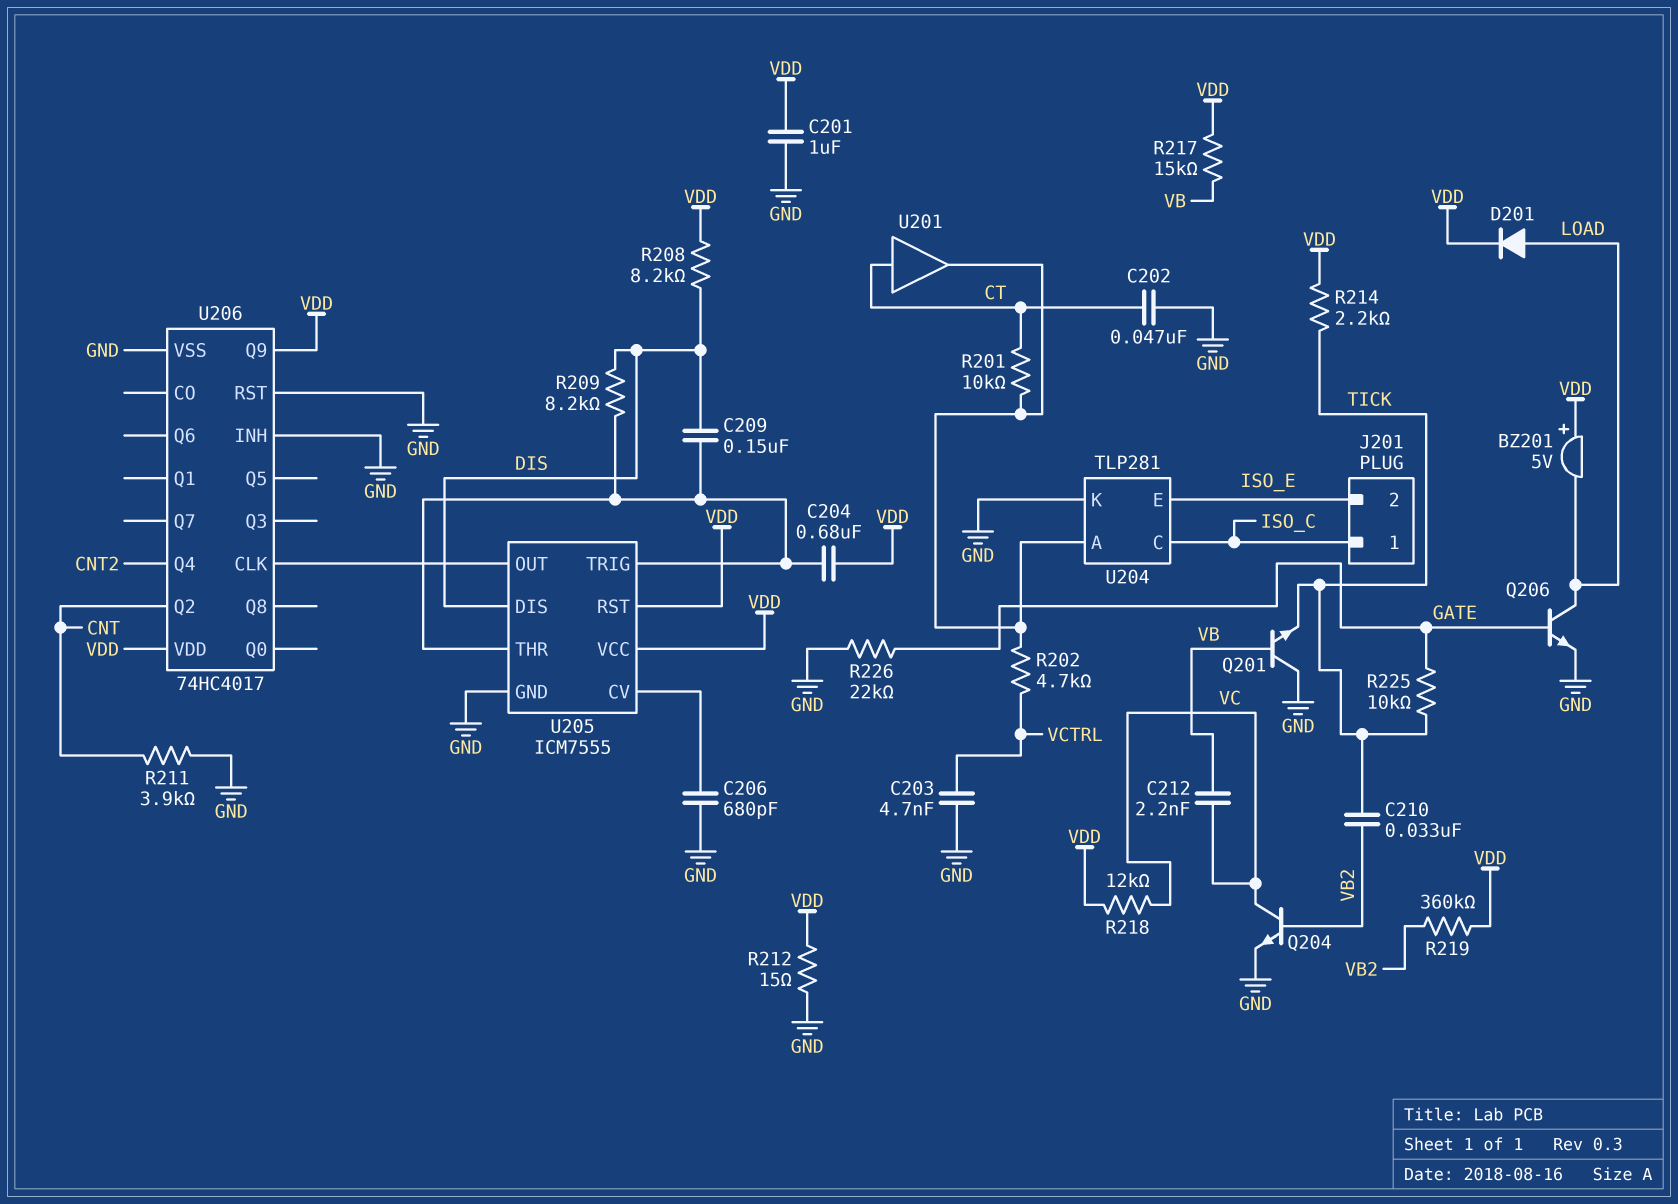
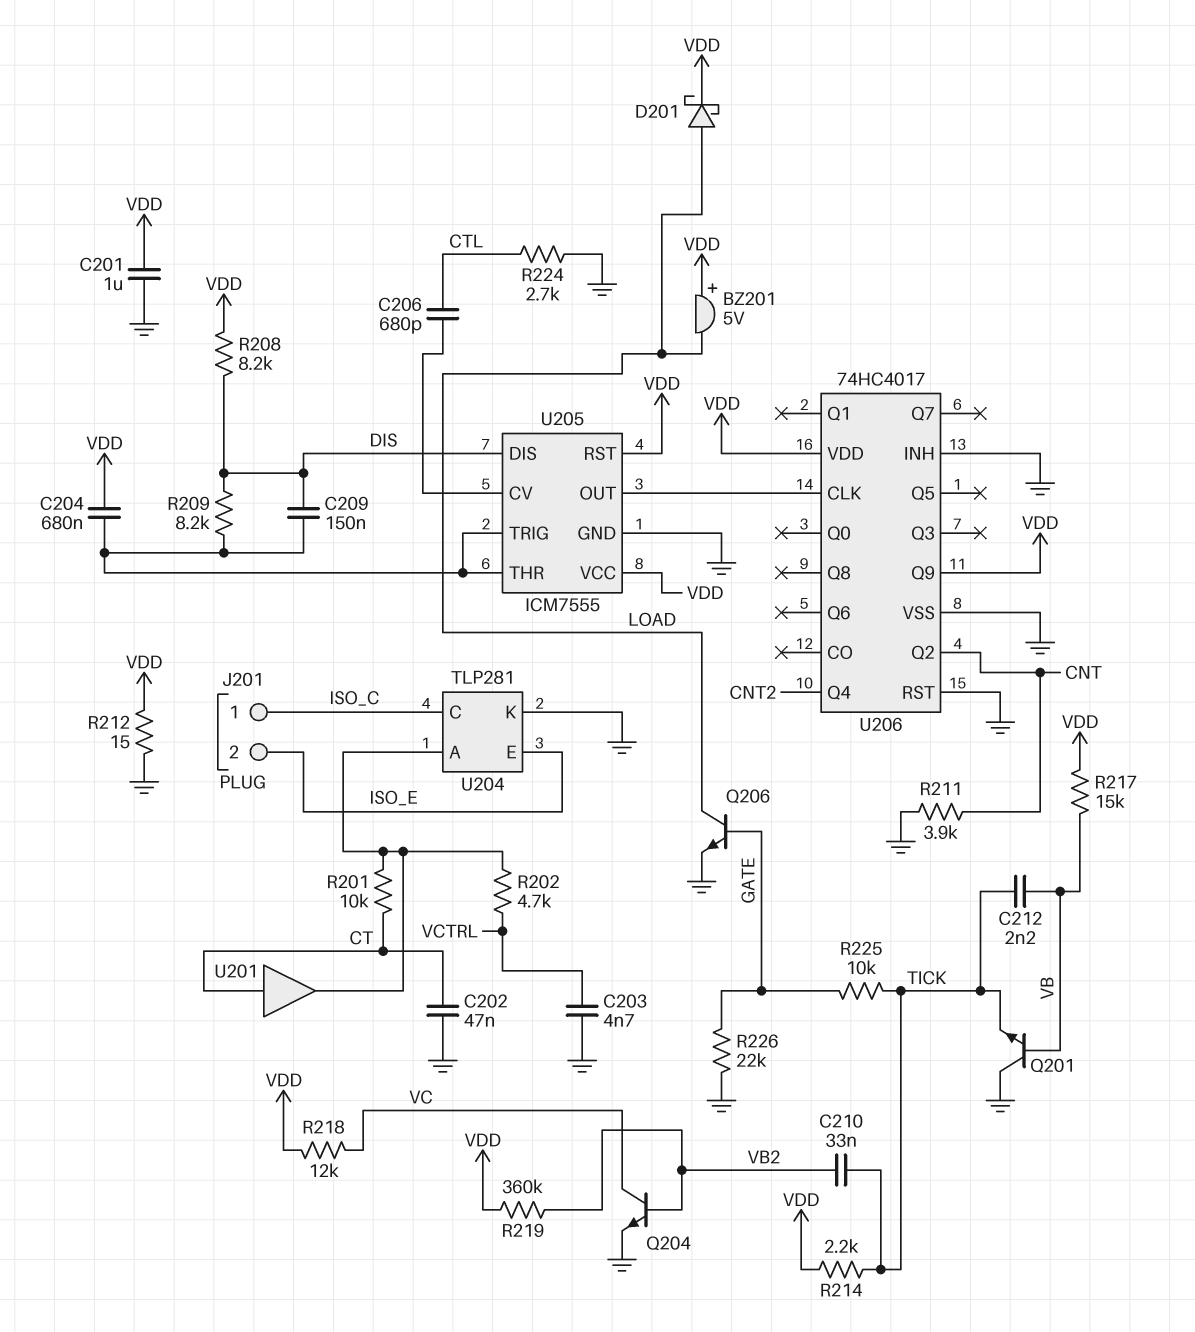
C206: 680pF (GND, U205/CV) -> 680pF (CTL, U205/CV)
C212: 2.2nF (VB, VC) -> 2.2nF (TICK, VB)
D201: diode (A LOAD, K VDD) -> schottky (A LOAD, K VDD)
R224: none -> 2.7k (CTL, GND)

